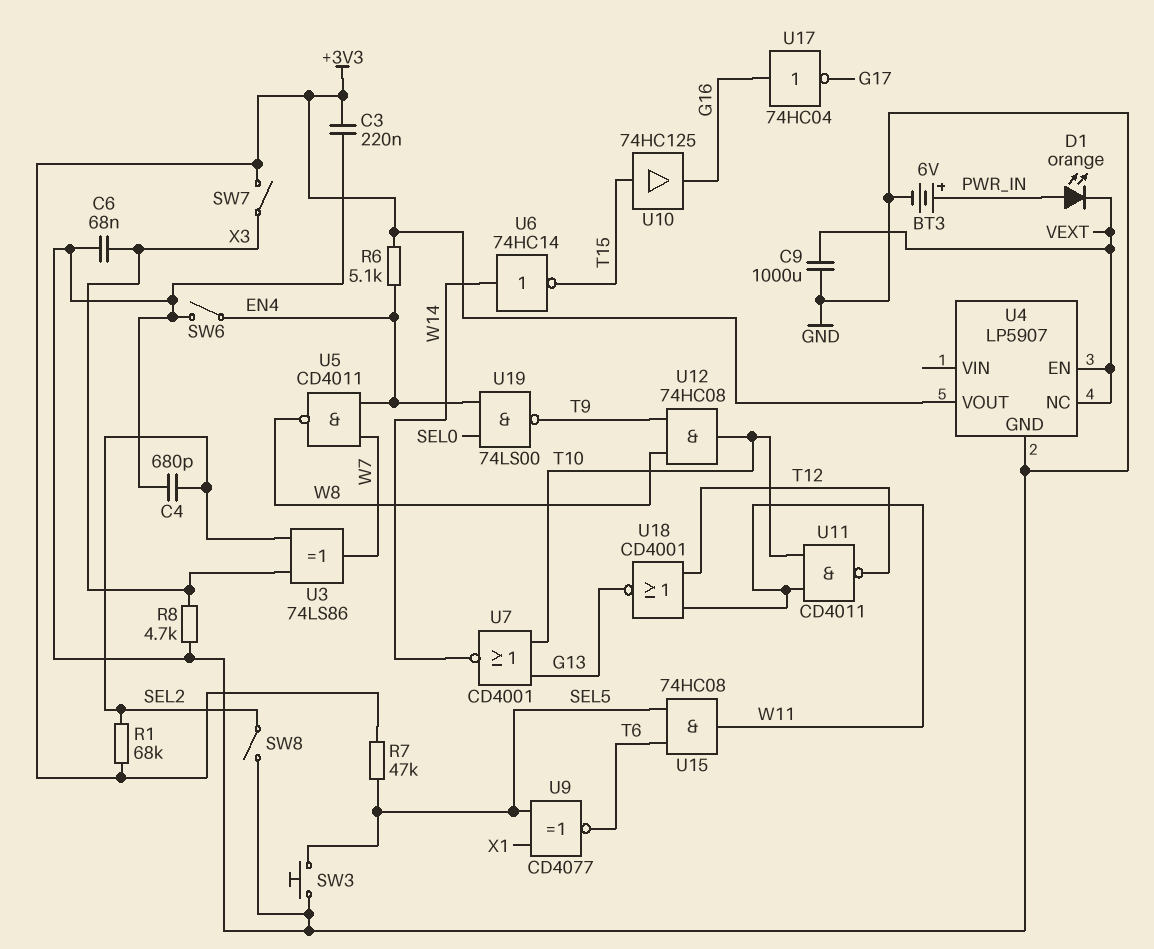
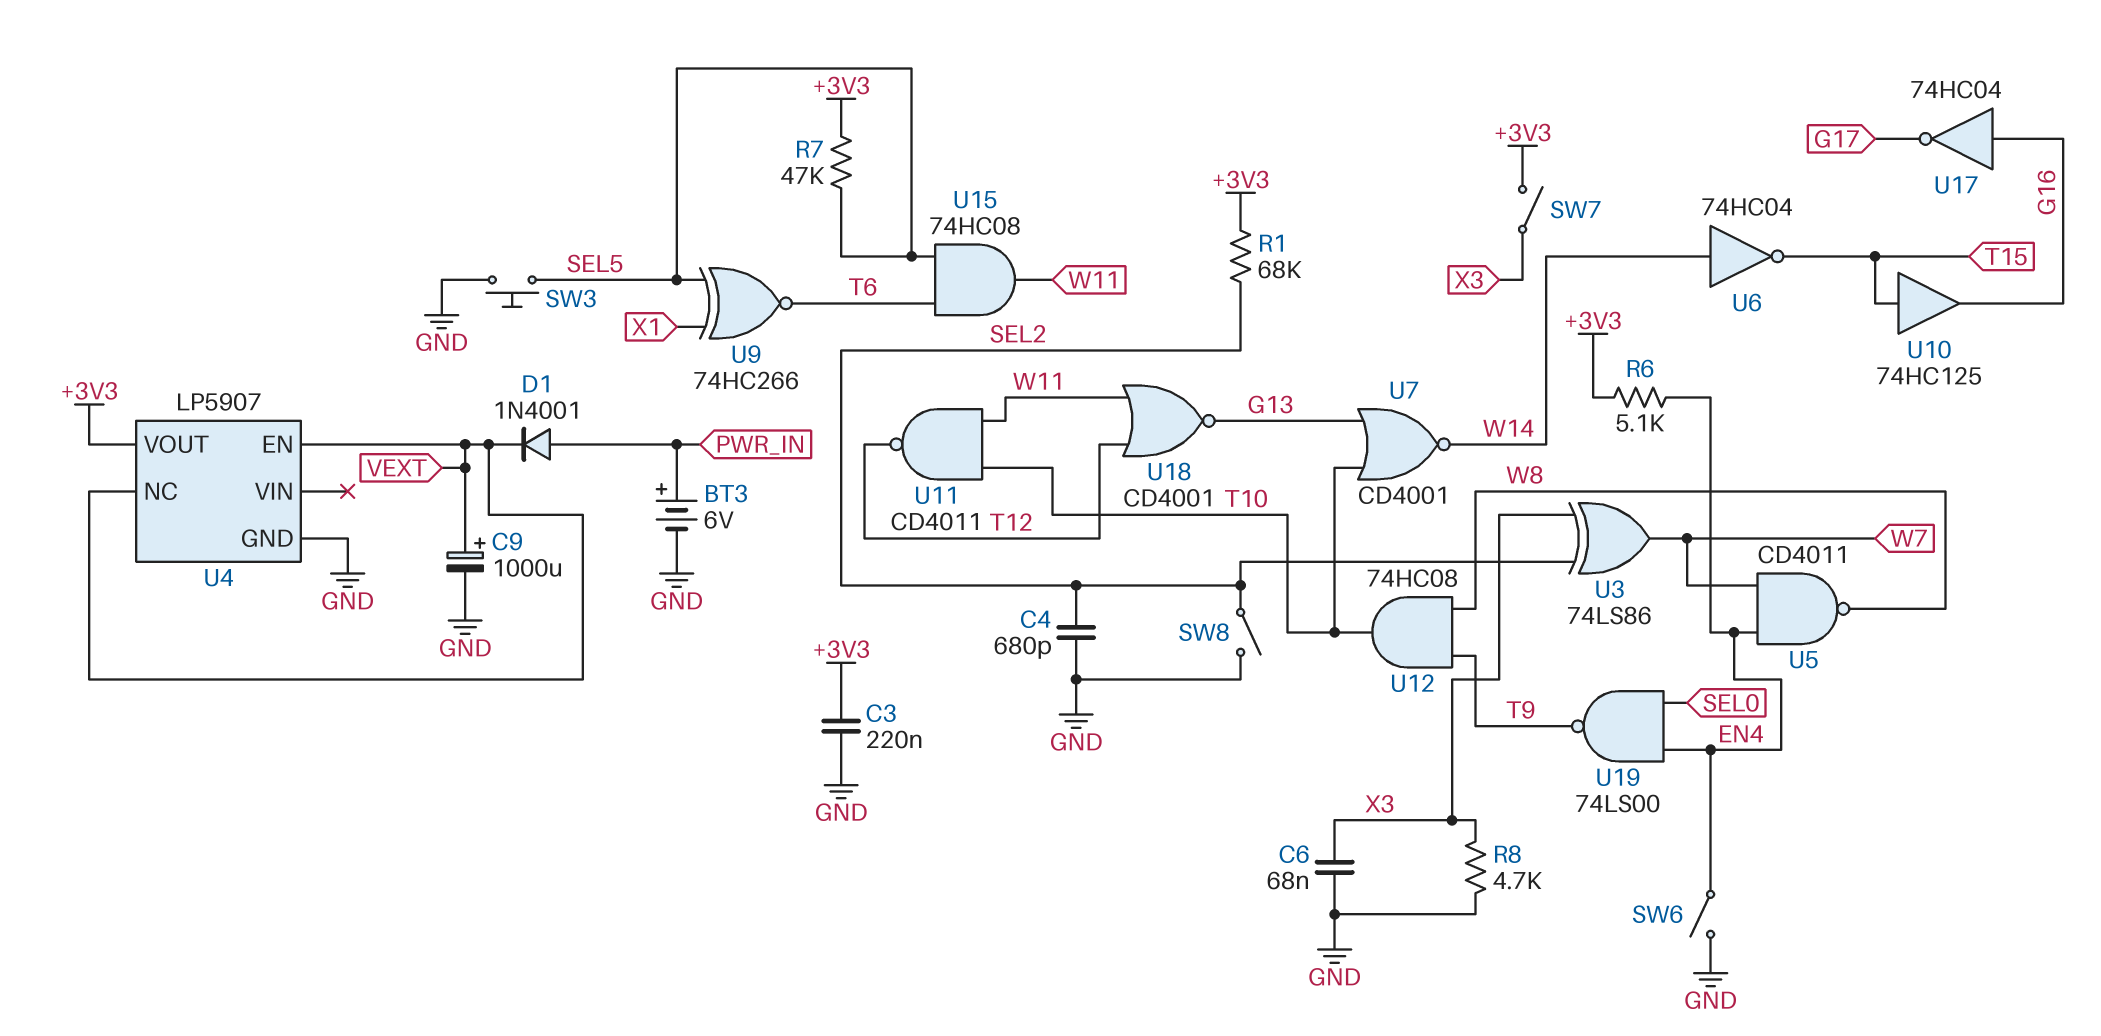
C9: 1000uF (GND, VEXT) -> 1000uF (plus VEXT, minus GND)
D1: LED orange (A PWR_IN, K VEXT) -> diode 1N4001 (A PWR_IN, K VEXT)
U6: NOT 74HC14 (in W14, out T15) -> NOT 74HC04 (in W14, out T15)
U9: XNOR CD4077 (in SEL5, in X1, out T6) -> XNOR 74HC266 (in SEL5, in X1, out T6)

